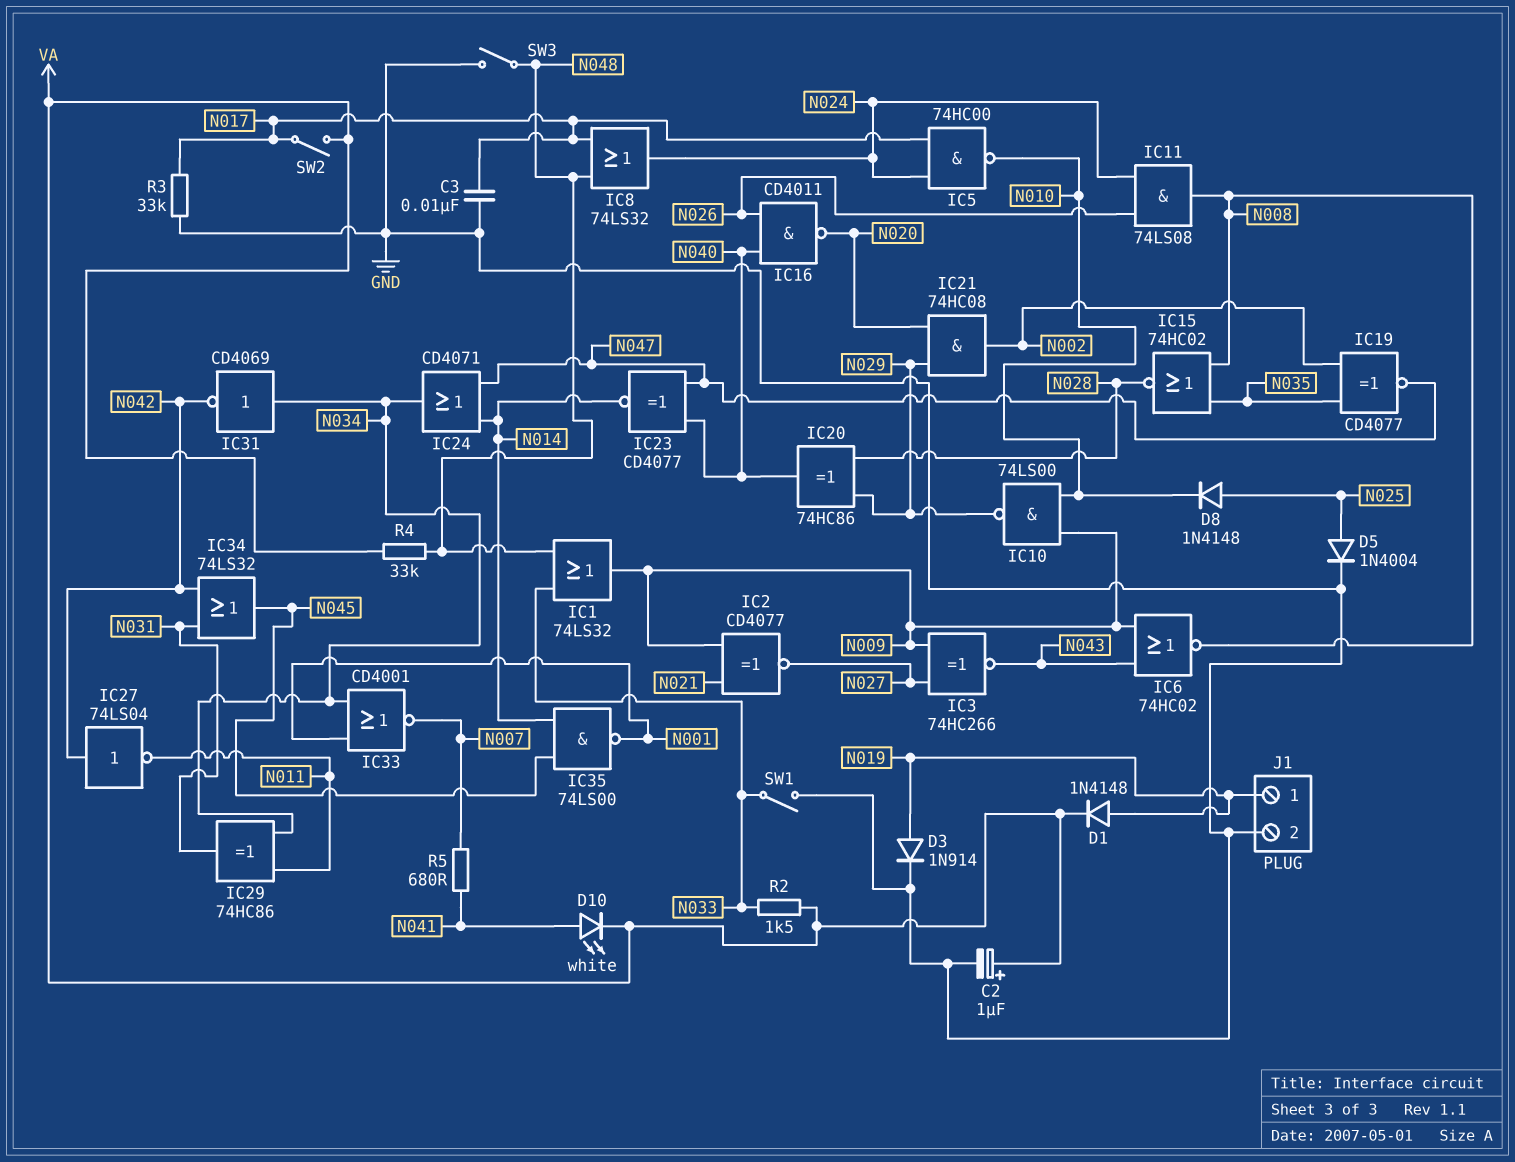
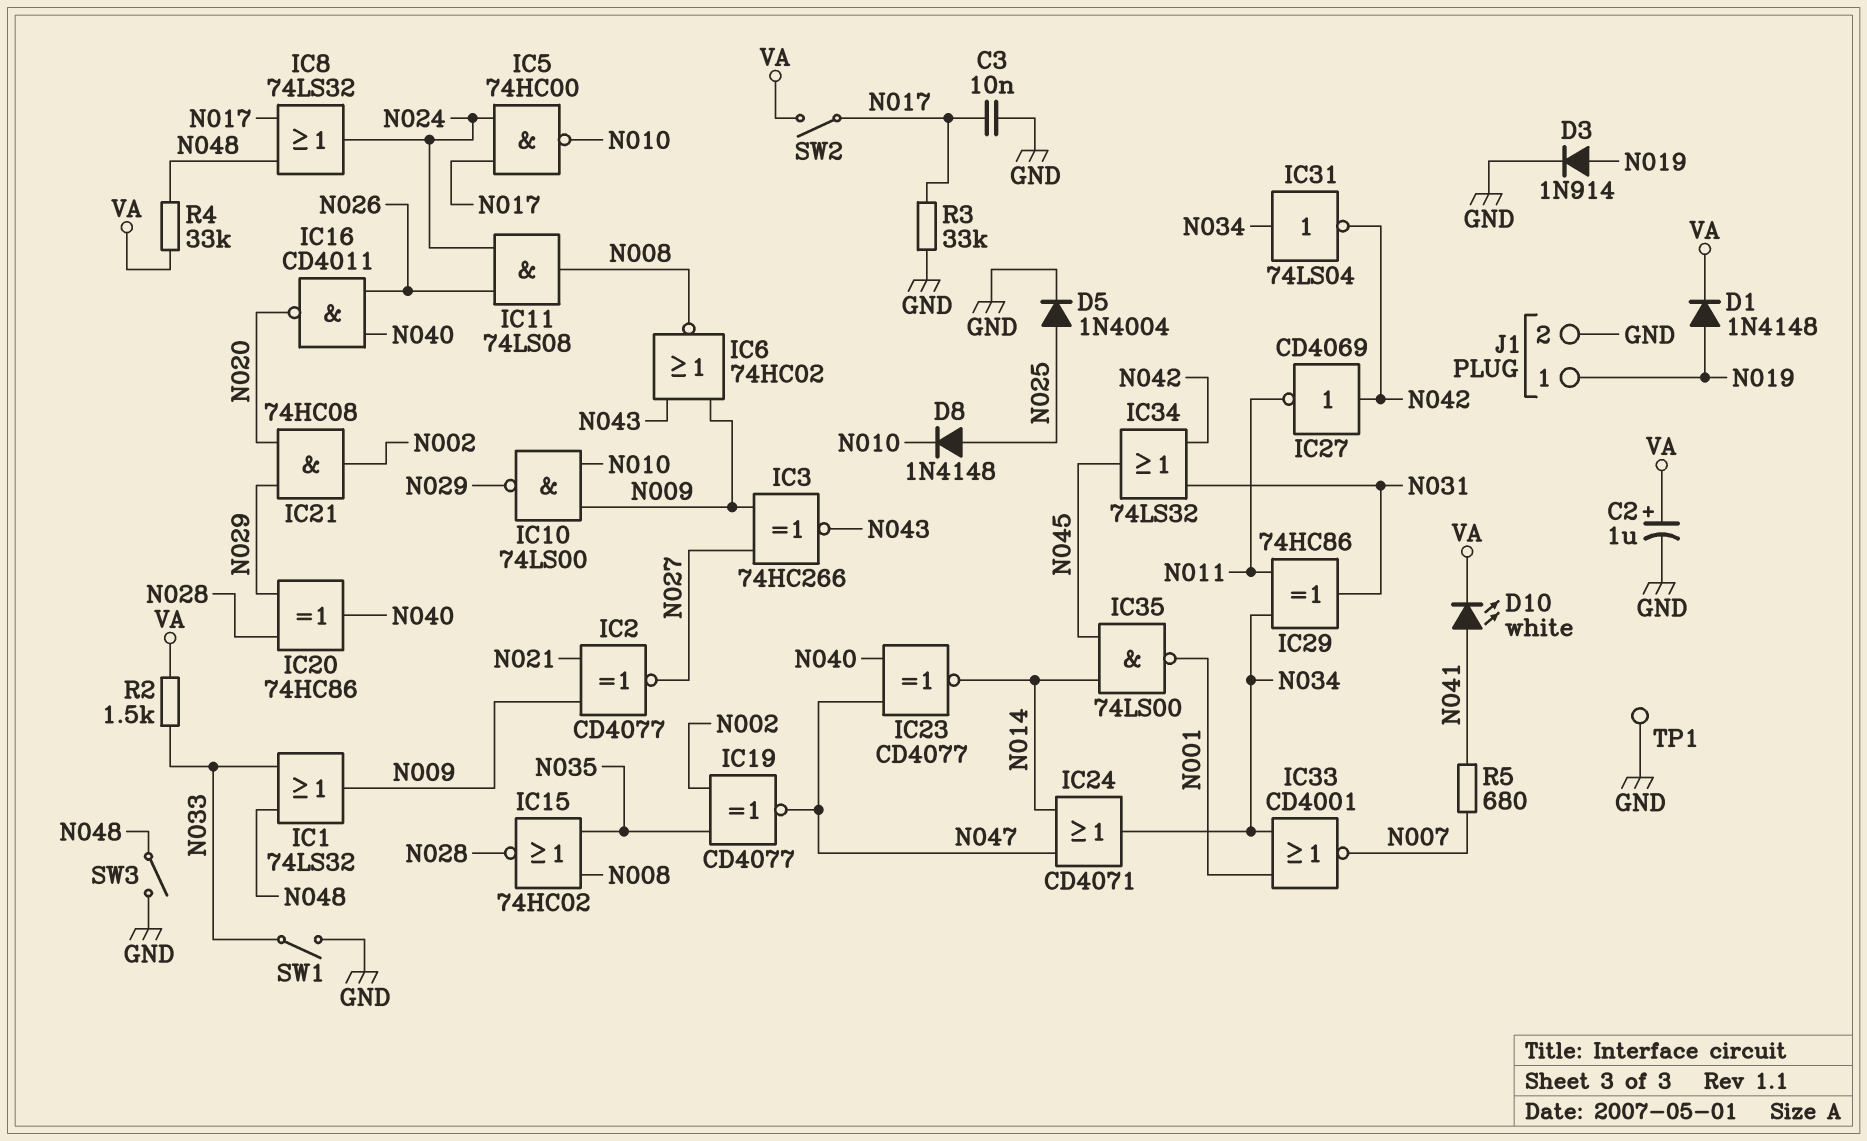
IC27: NOT 74LS04 (in N042, out N011) -> NOT CD4069 (in N042, out N011)
IC31: NOT CD4069 (in N034, out N042) -> NOT 74LS04 (in N034, out N042)
TP1: none -> test point (GND)

